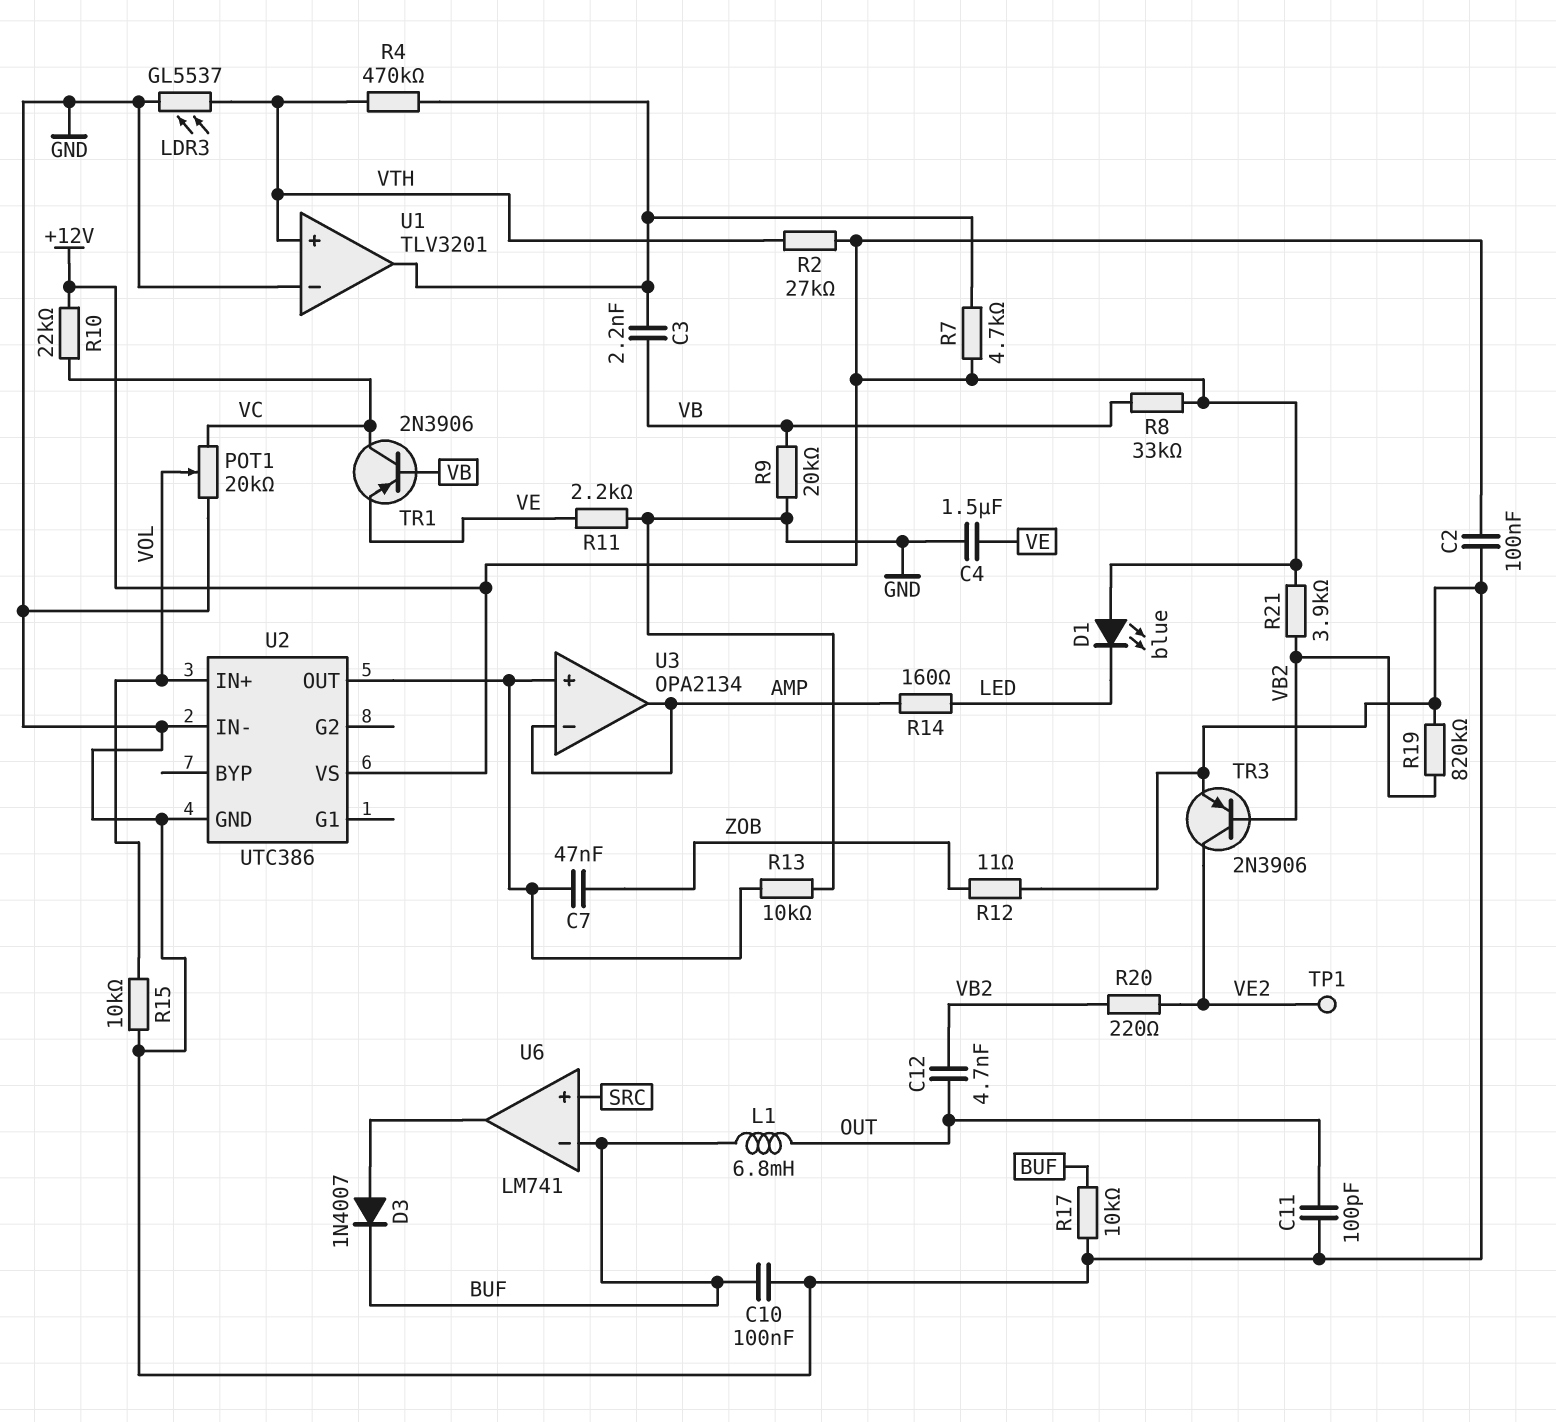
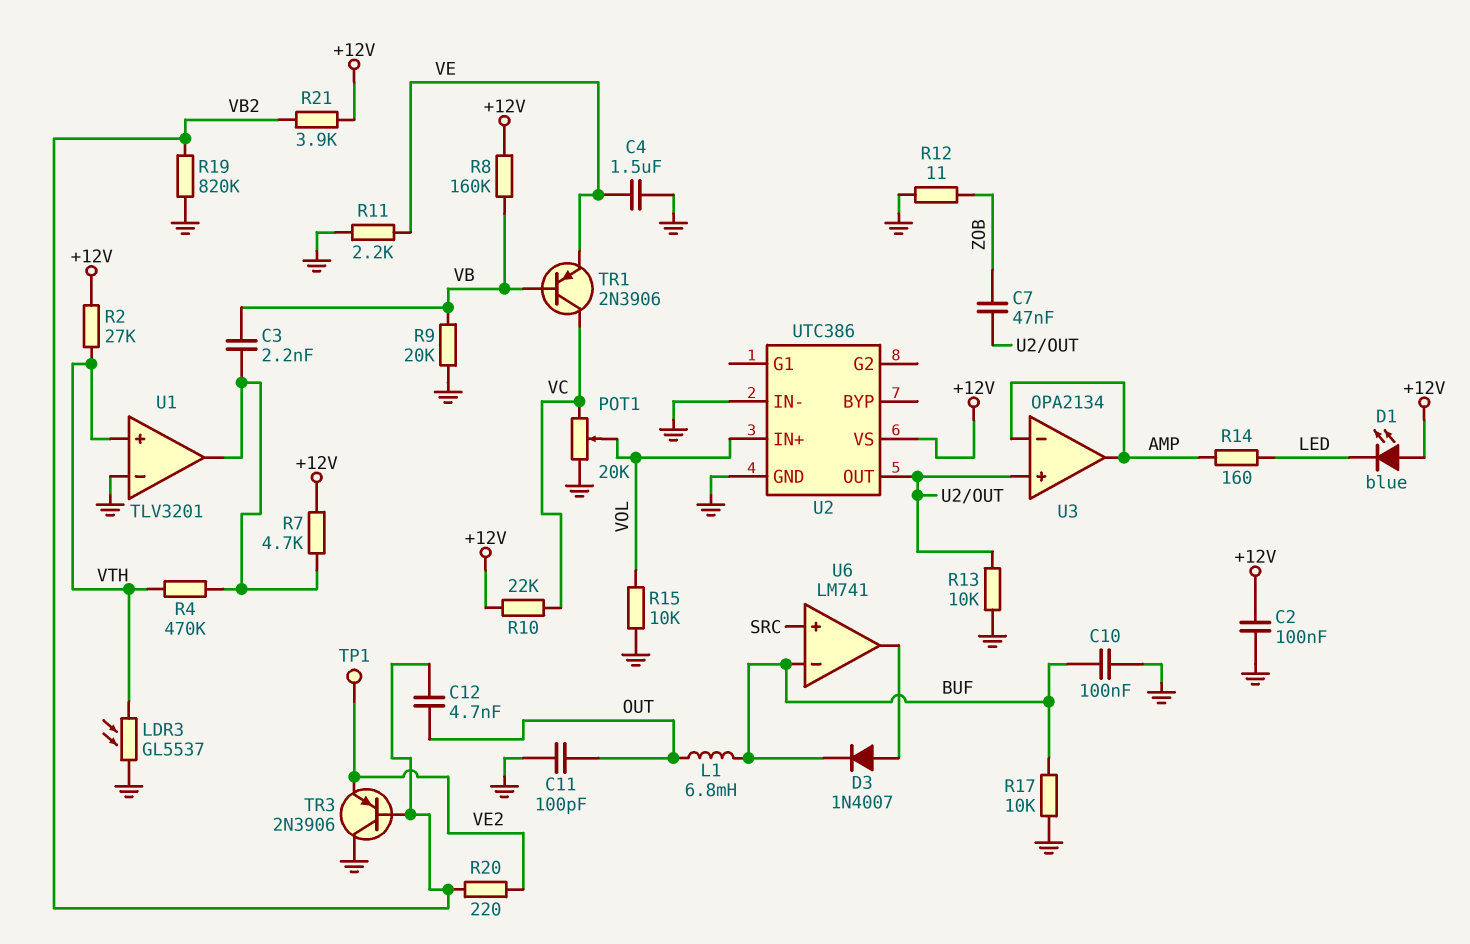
R8: 33k (+12V, VB) -> 160k (+12V, VB)
TR3: PNP 2N3906 (B VB2, C VE2, E GND) -> PNP 2N3906 (B VB2, C GND, E VE2)

